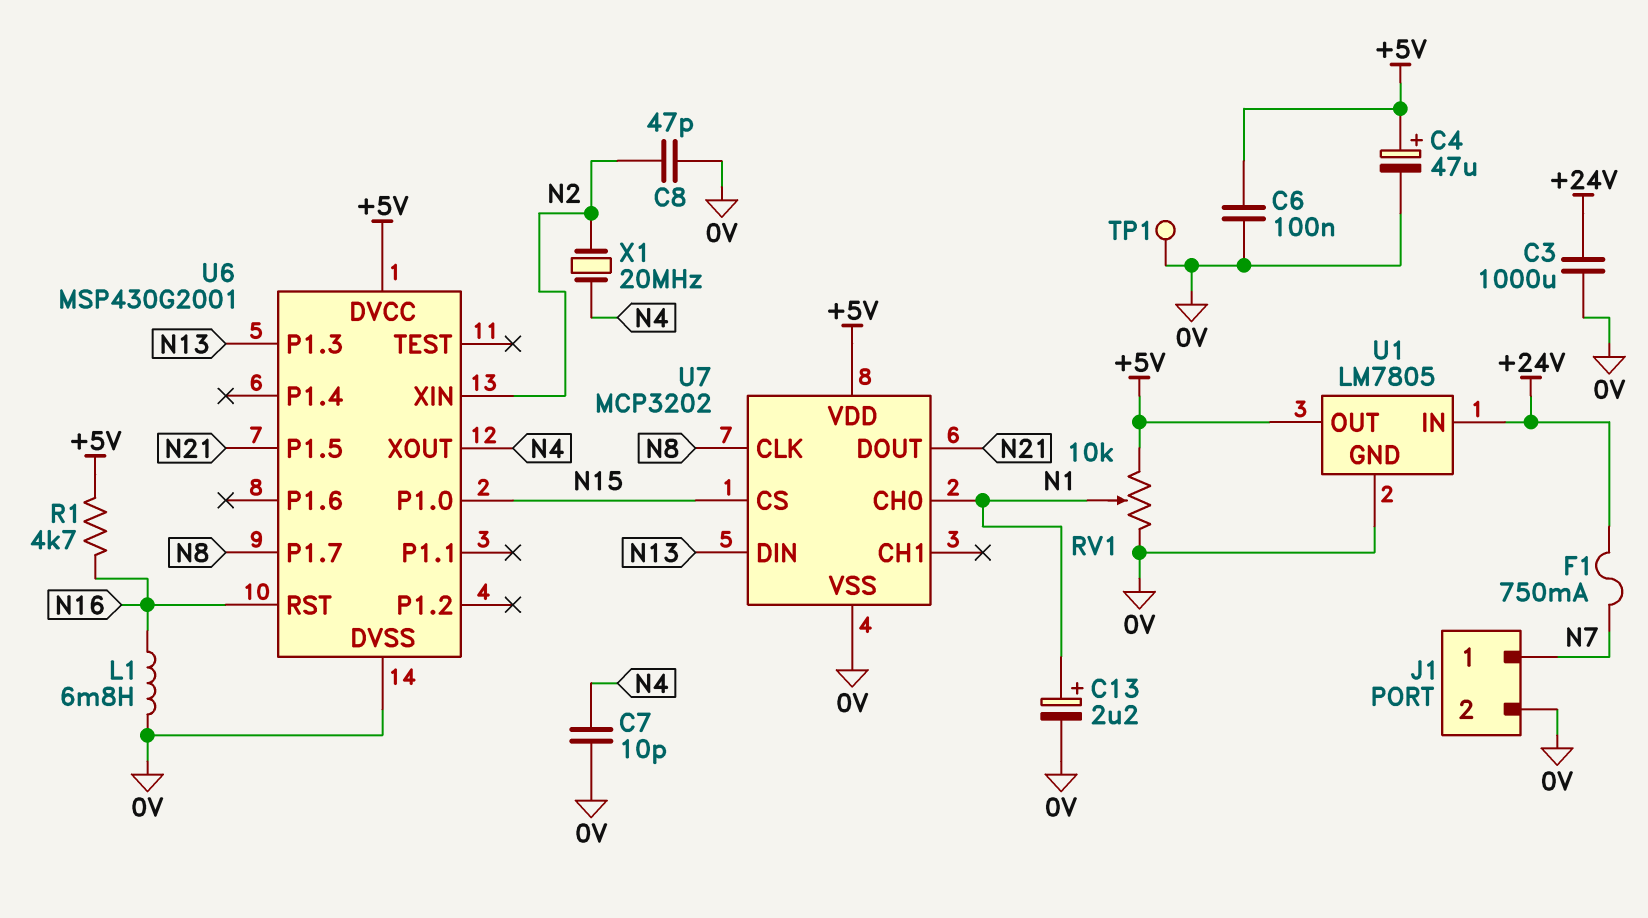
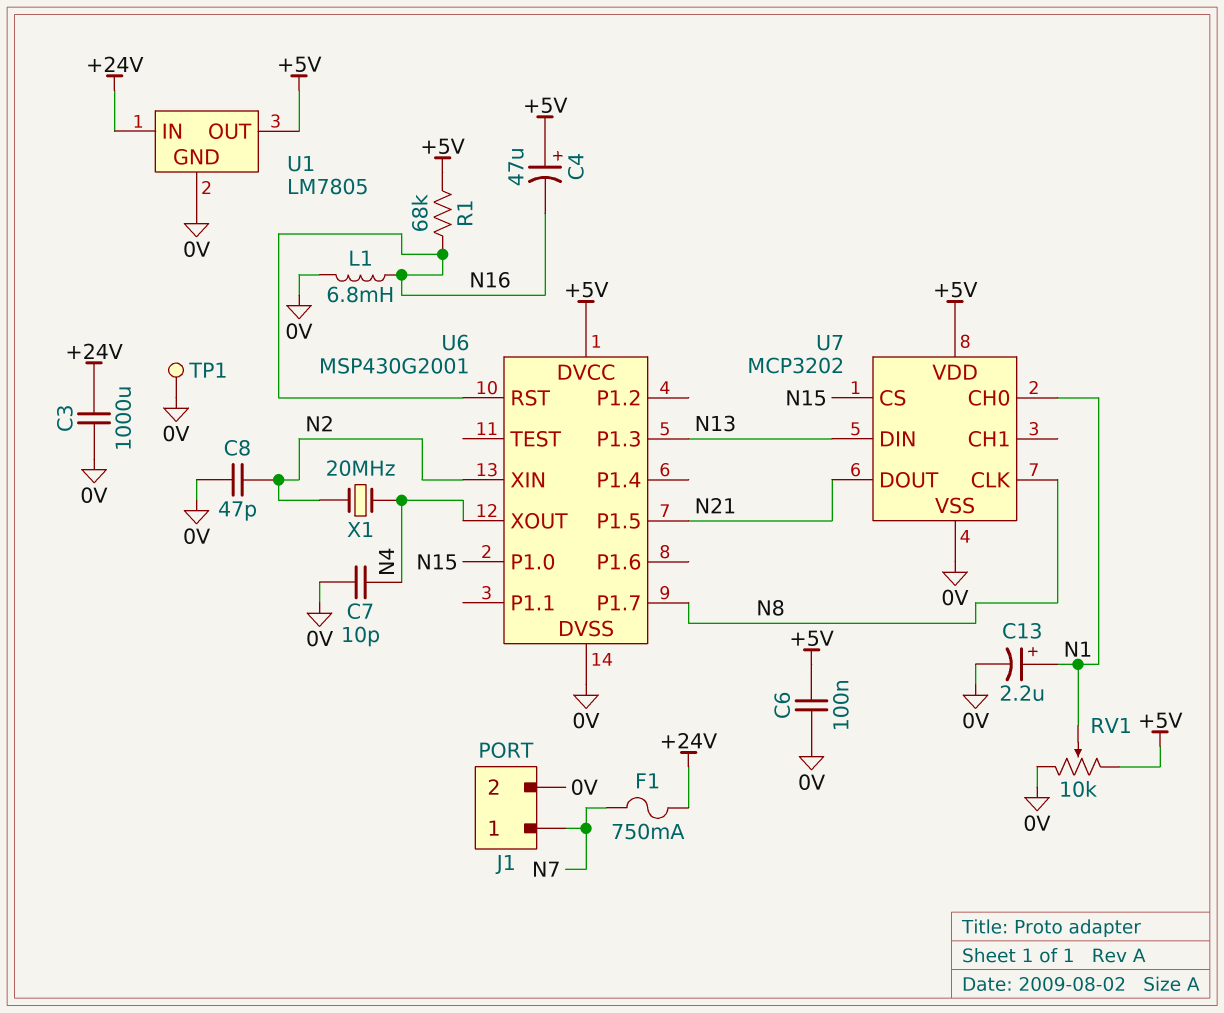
C4: 47uF (plus +5V, minus 0V) -> 47uF (plus +5V, minus N16)
R1: 4.7k (+5V, N16) -> 68k (+5V, N16)

